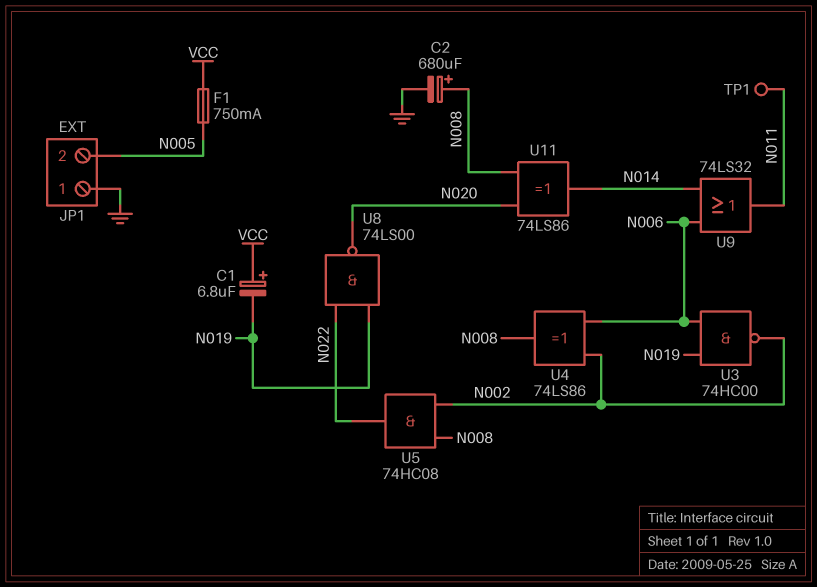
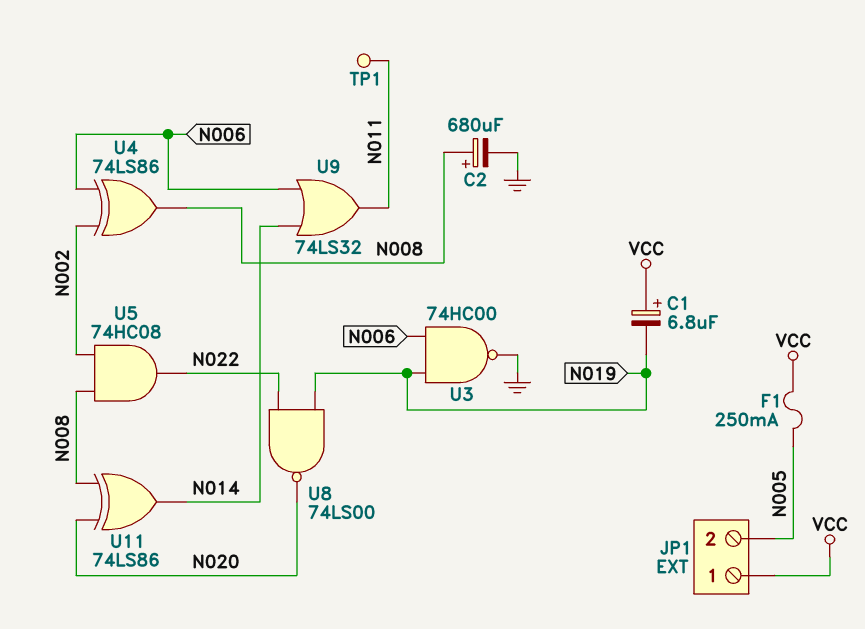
F1: 750mA (N005, VCC) -> 250mA (N005, VCC)
JP1 pin 1: GND -> VCC
U3: NAND 74HC00 (in N006, in N019, out N002) -> NAND 74HC00 (in N006, in N019, out GND)

